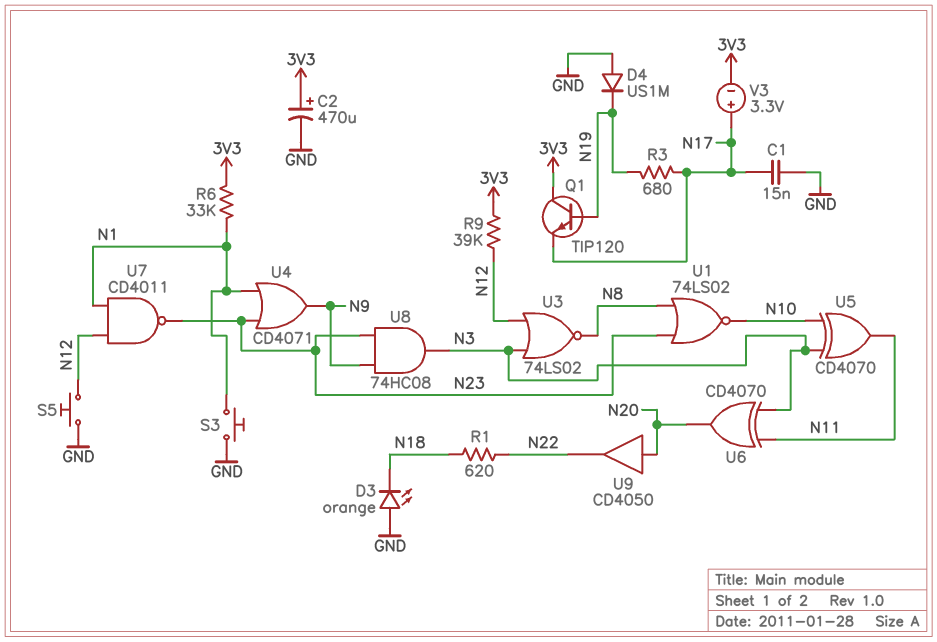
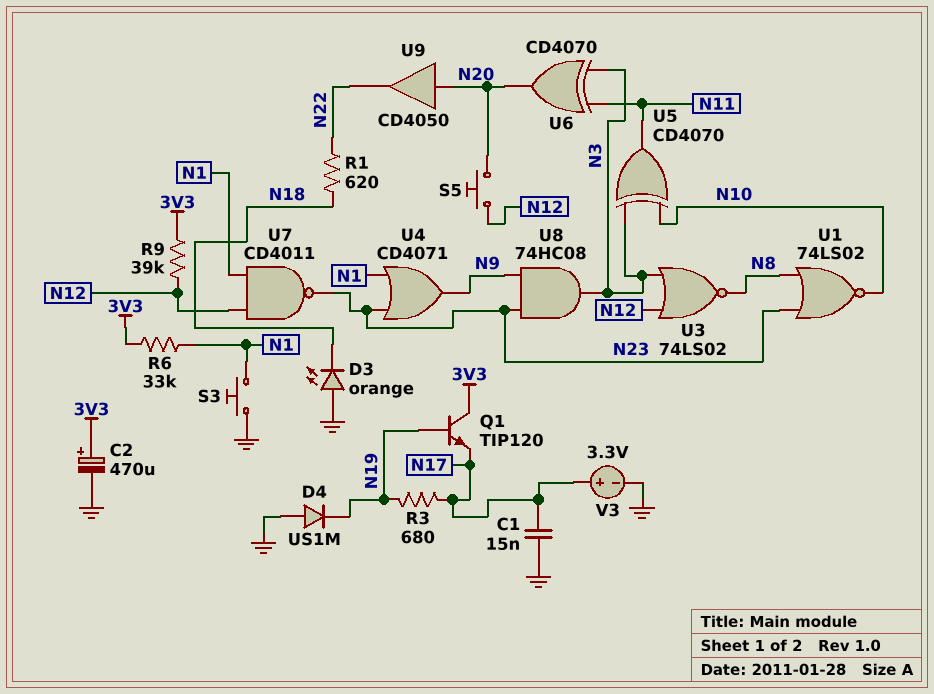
S5: button (GND, N12) -> button (N12, N20)
V3: 3.3V (plus N17, minus 3V3) -> 3.3V (plus N17, minus GND)

